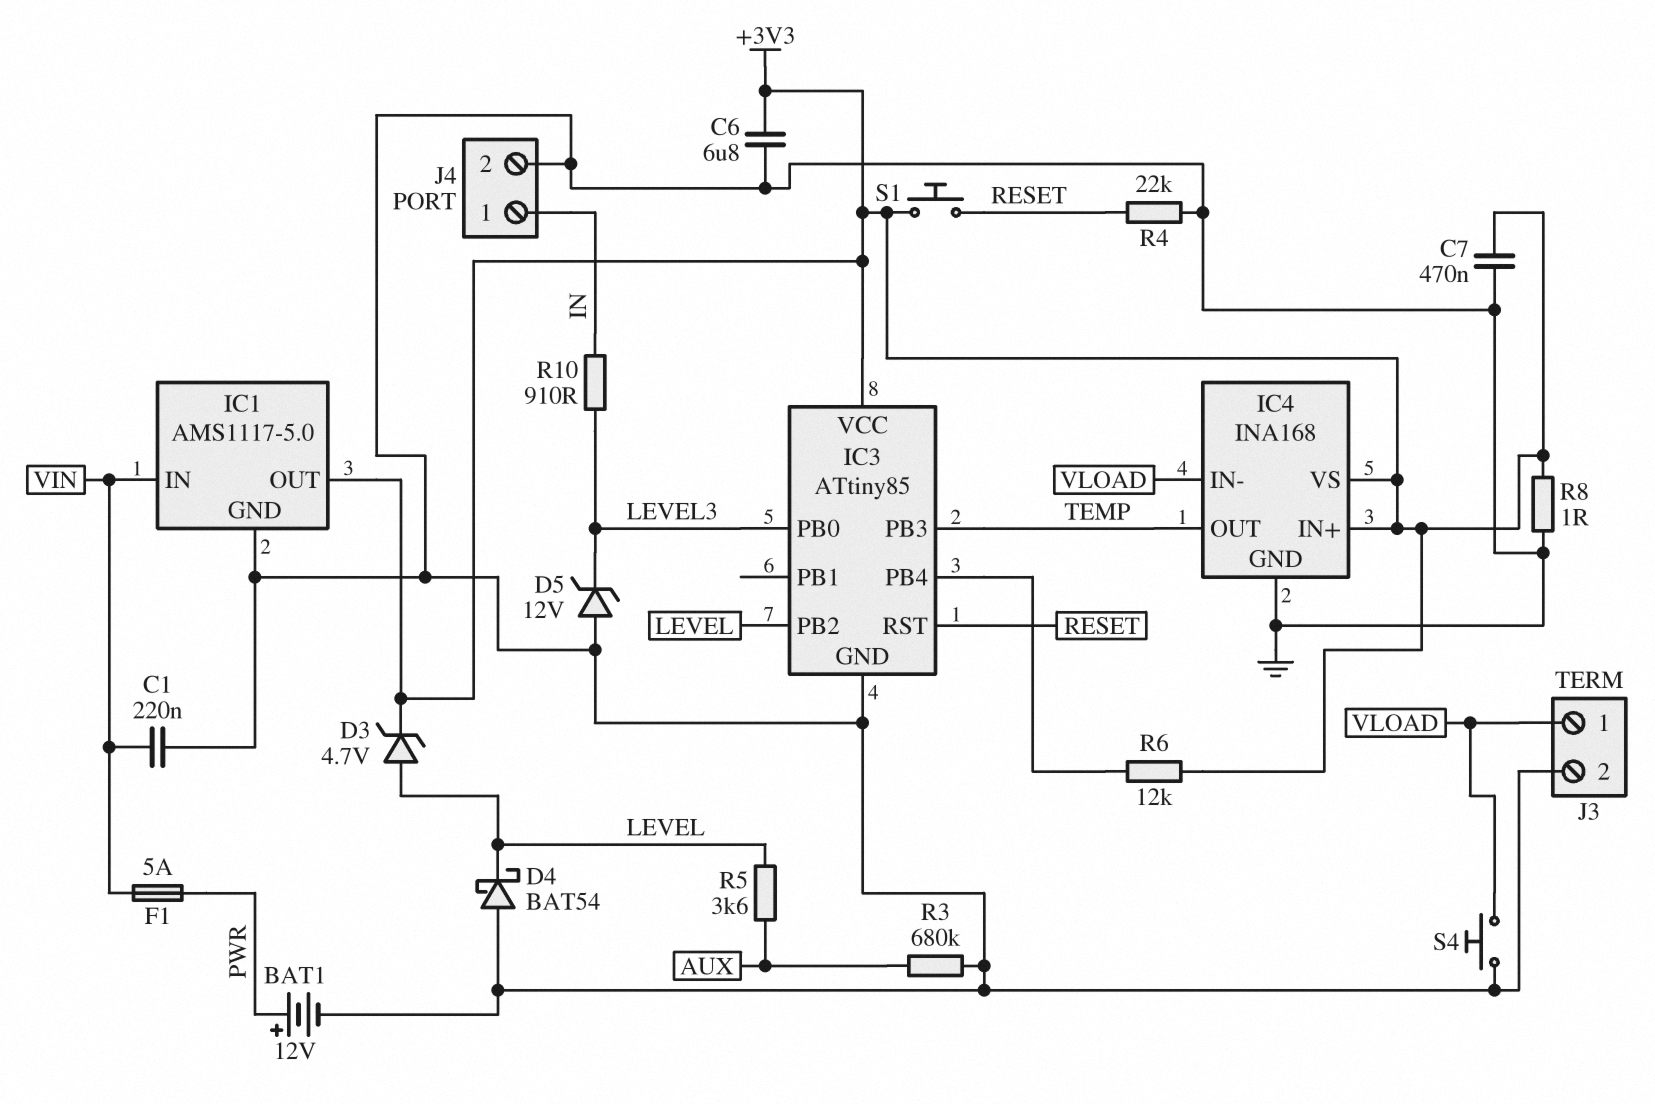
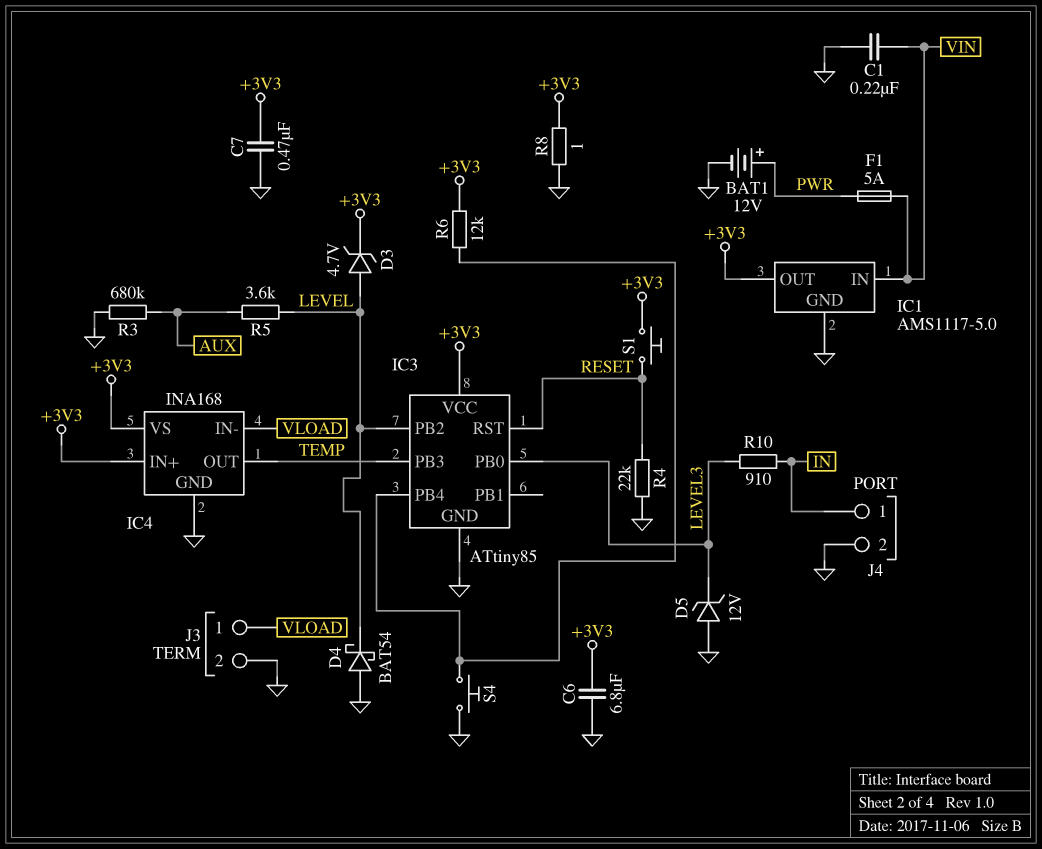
S4: button (GND, VLOAD) -> button (GND, IC3/PB4)

